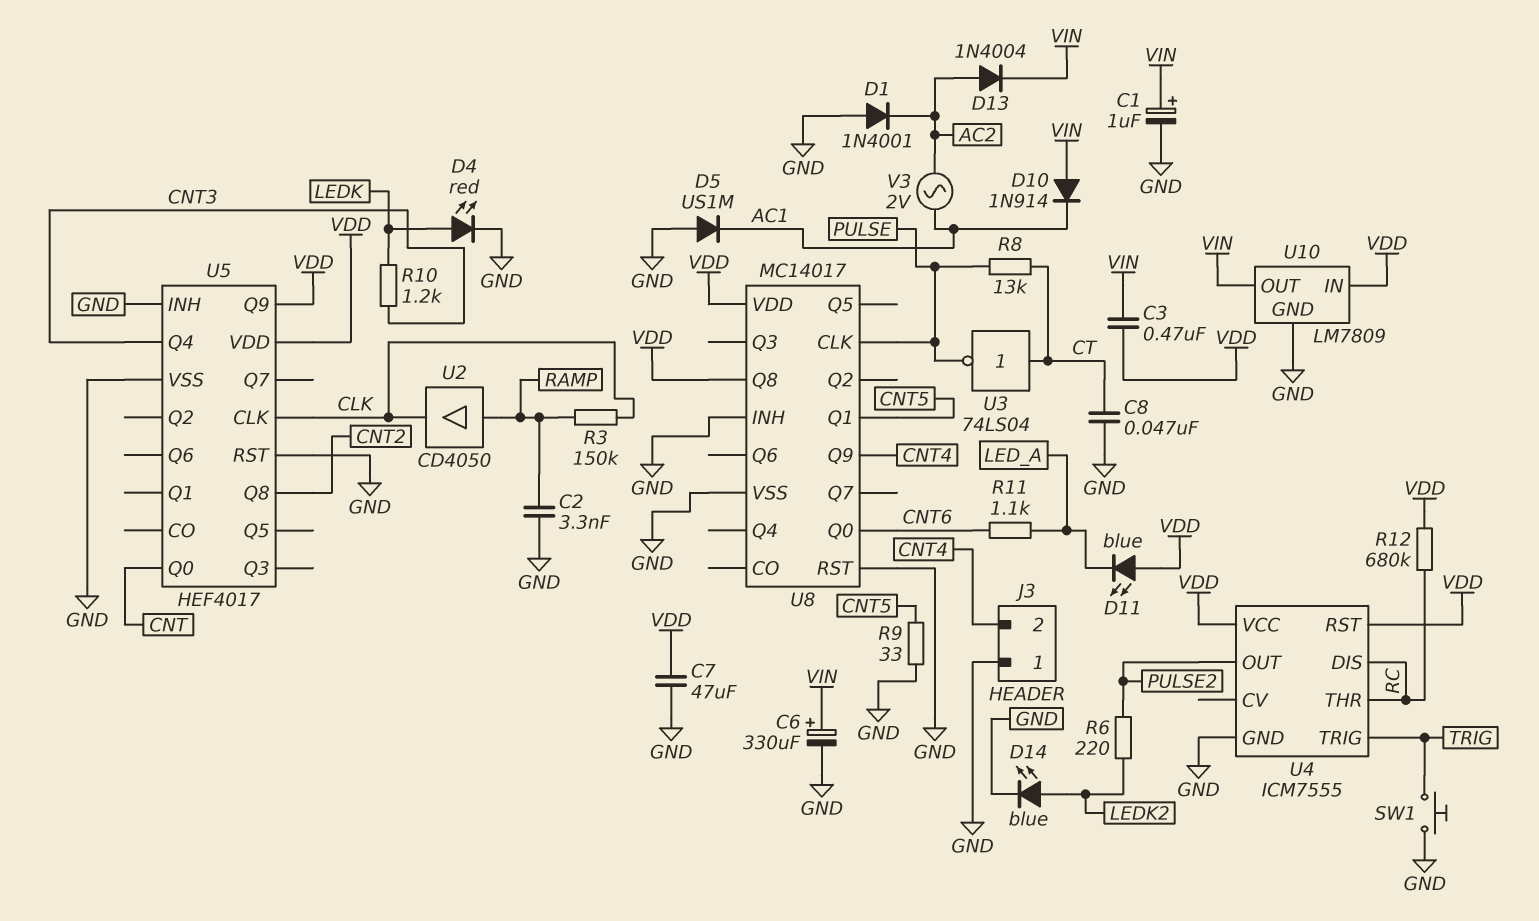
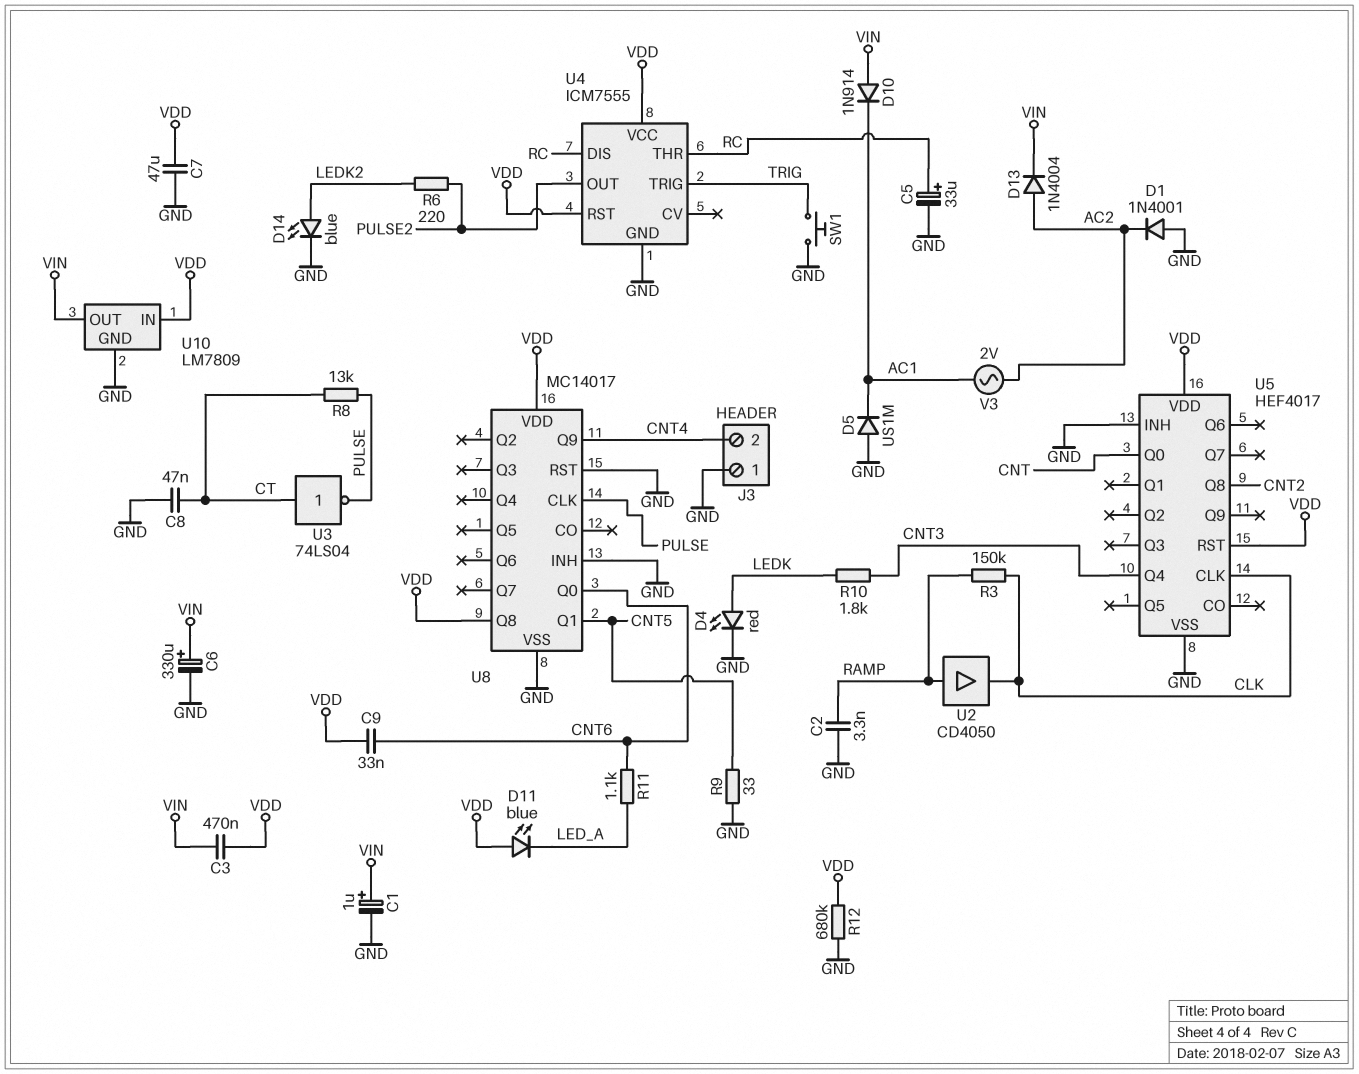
C5: none -> 33uF (plus RC, minus GND)
C9: none -> 33nF (CNT6, VDD)
R10: 1.2k (CNT3, LEDK) -> 1.8k (CNT3, LEDK)
R12: 680k (RC, VDD) -> 680k (GND, VDD)
U5 pin Q9: VDD -> none
U5 pin RST: GND -> VDD

